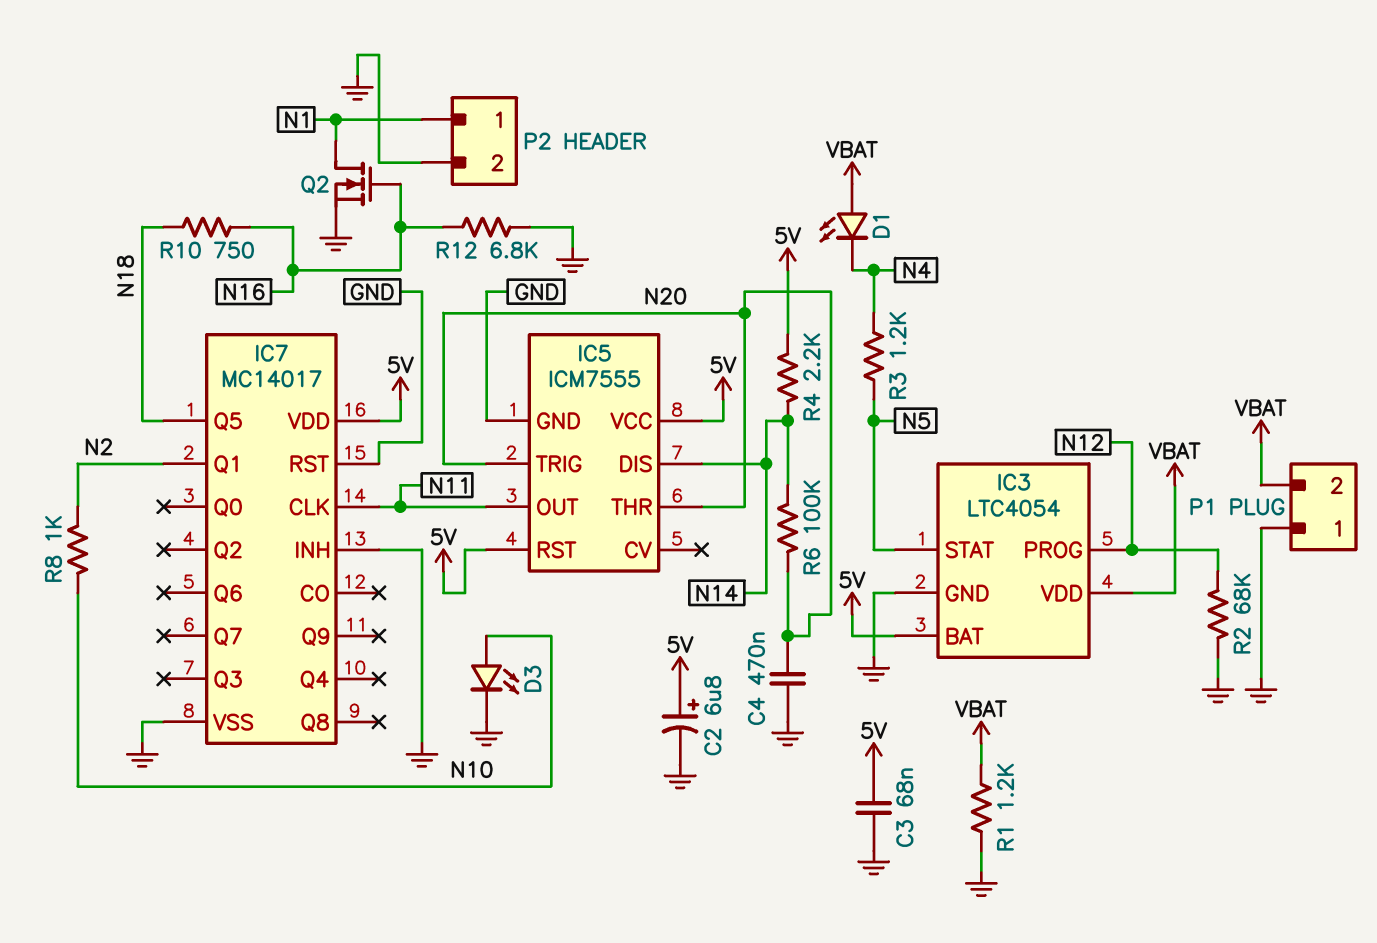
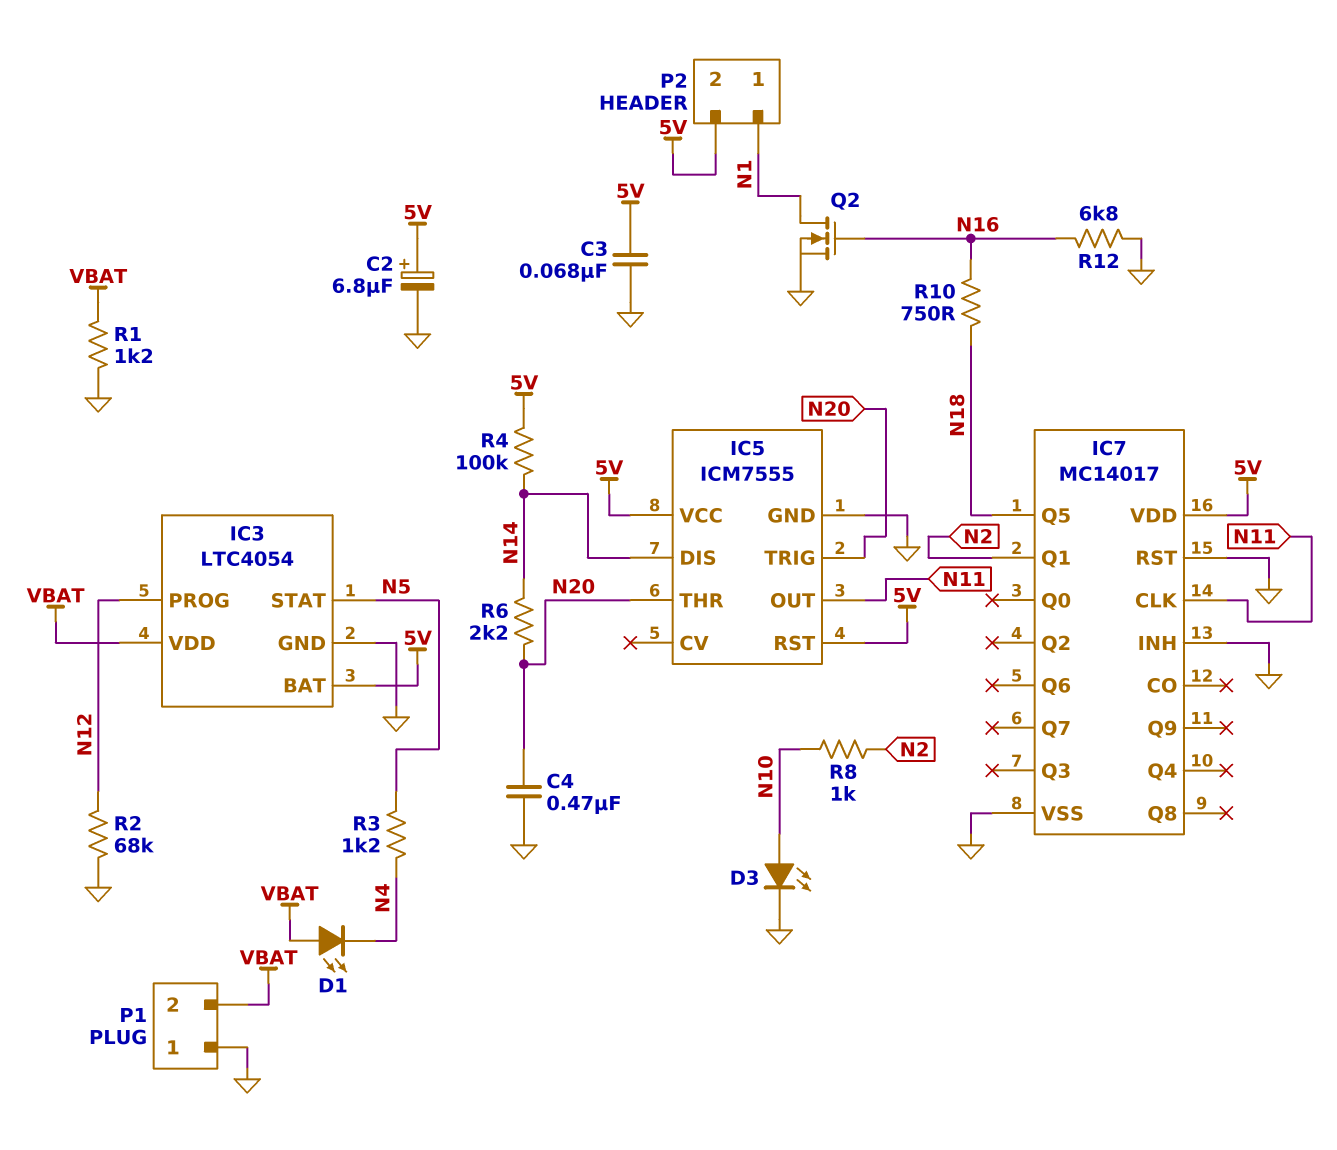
P2 pin 2: GND -> 5V
R4: 2.2k (5V, N14) -> 100k (5V, N14)
R6: 100k (N14, N20) -> 2.2k (N14, N20)

